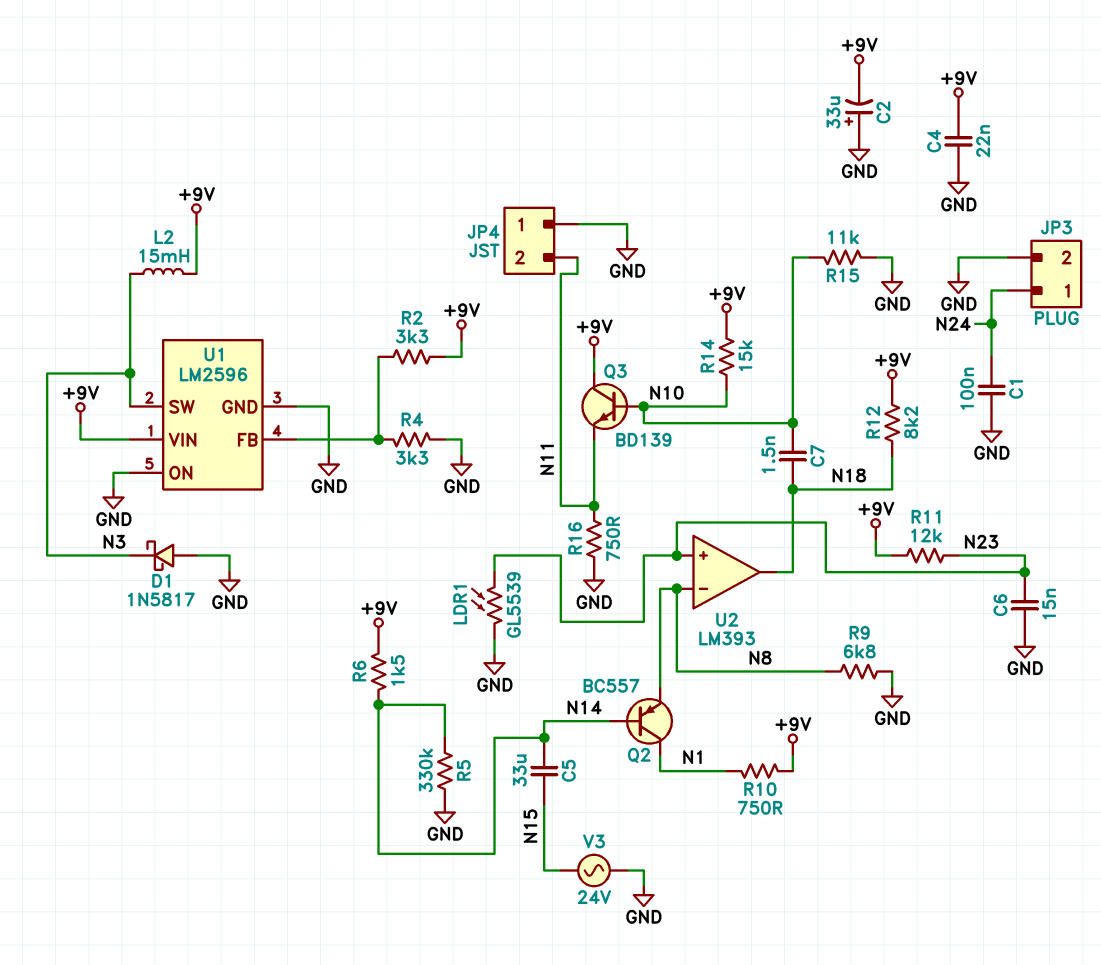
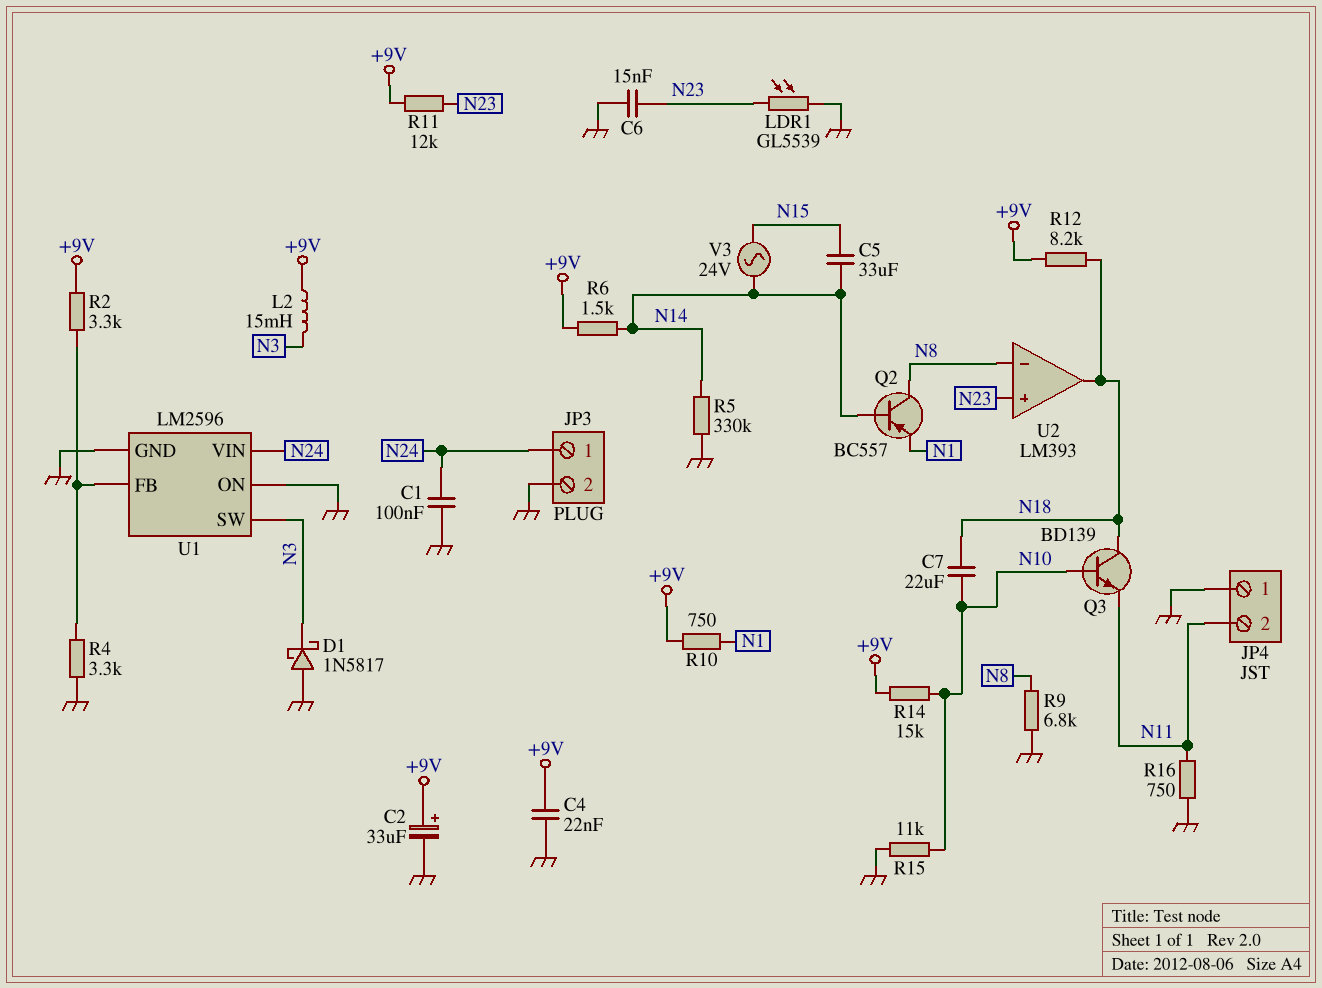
C2: 33uF (plus GND, minus +9V) -> 33uF (plus +9V, minus GND)
C7: 1.5nF (N10, N18) -> 22uF (N10, N18)
Q2: PNP BC557 (B N14, C N1, E N8) -> PNP BC557 (B N14, C N8, E N1)
Q3: NPN BD139 (B N10, C +9V, E N11) -> NPN BD139 (B N10, C N18, E N11)
U1 pin VIN: +9V -> N24
V3: AC 24V (GND, N15) -> AC 24V (N14, N15)

